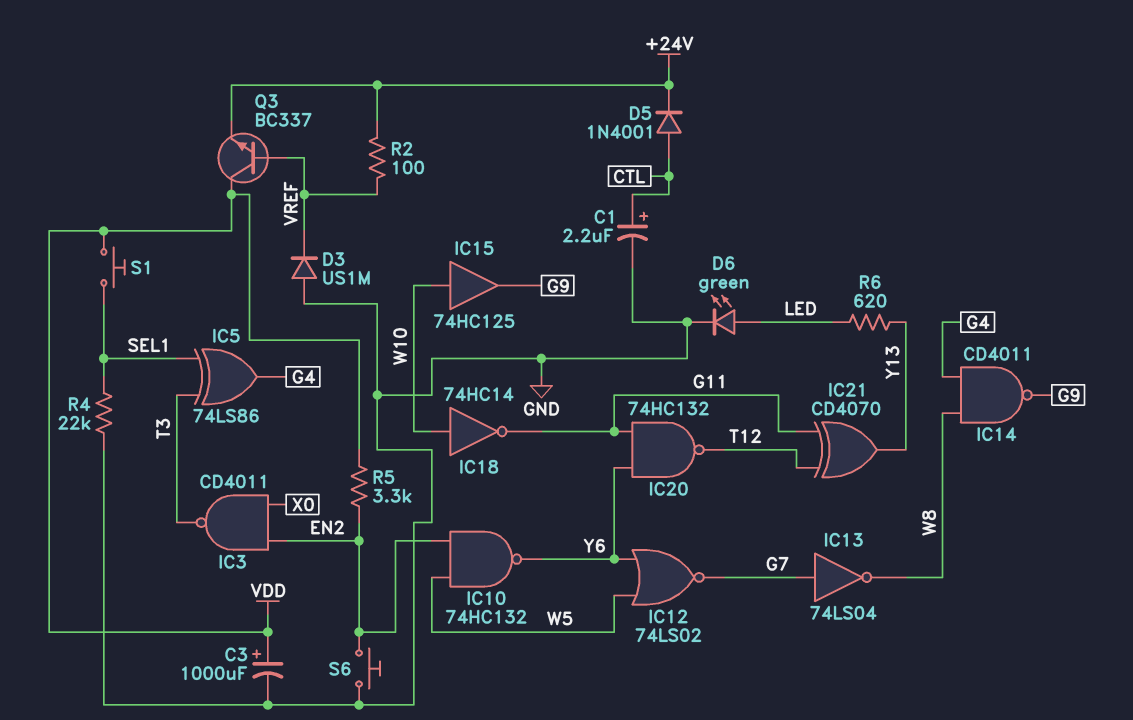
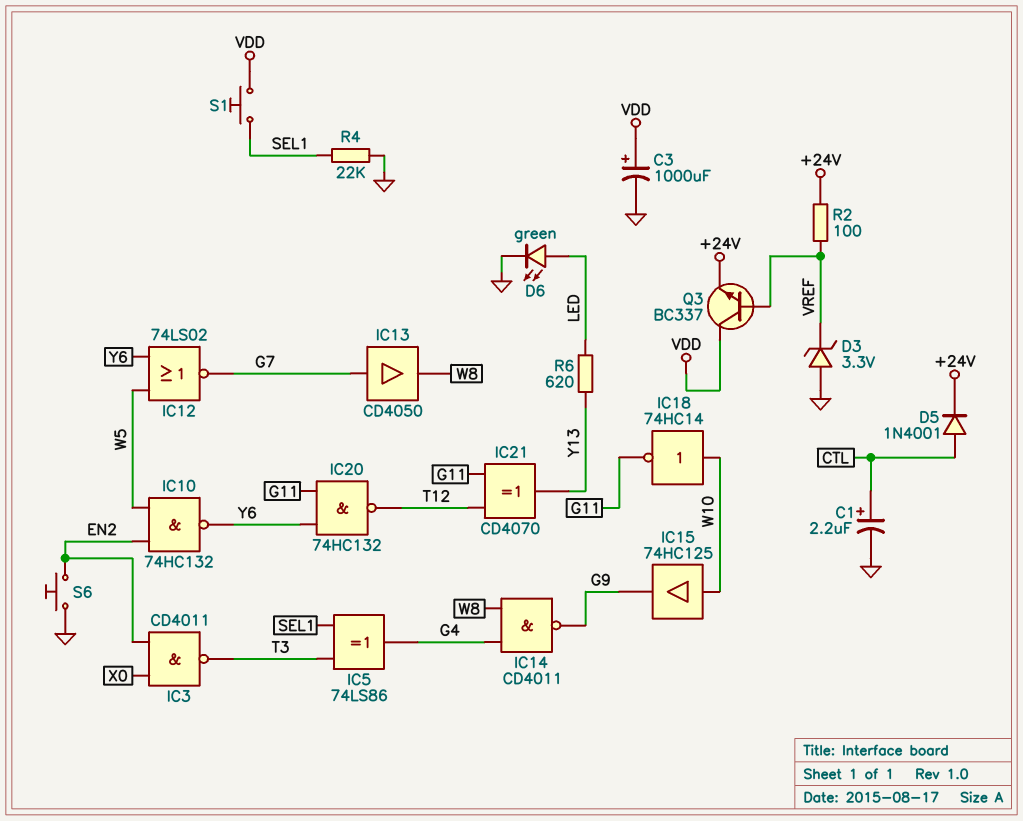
D3: diode US1M (A GND, K VREF) -> zener 3.3V (A GND, K VREF)
IC13: NOT 74LS04 (in G7, out W8) -> buffer CD4050 (in G7, out W8)
R5: 3.3k (EN2, VDD) -> none

